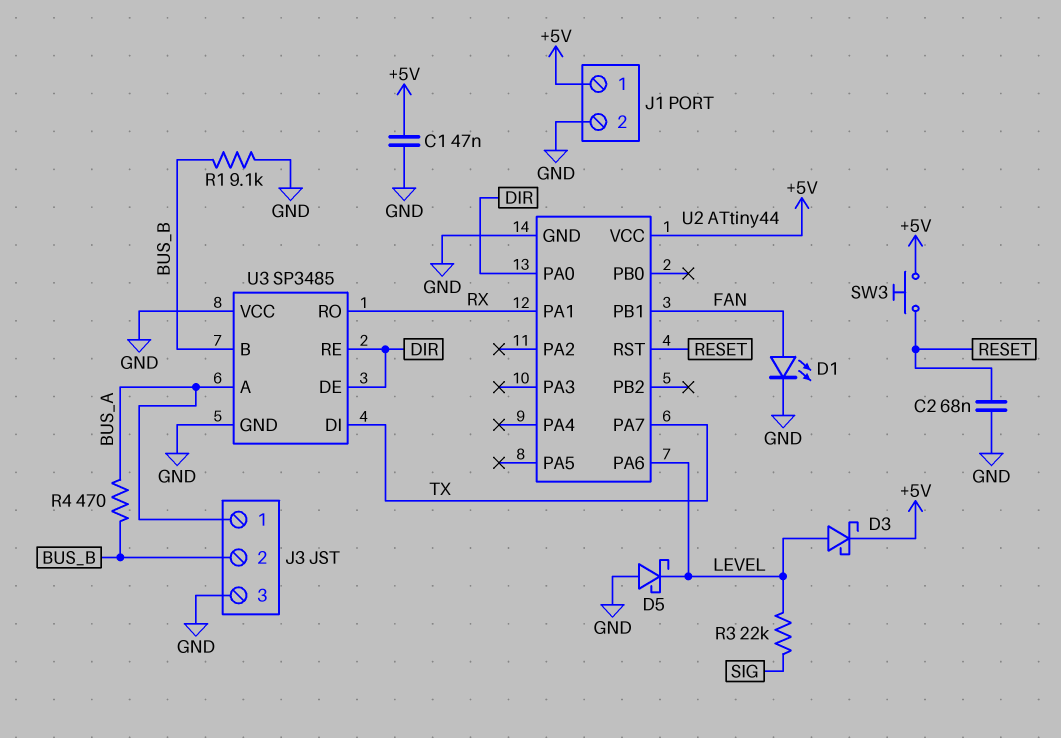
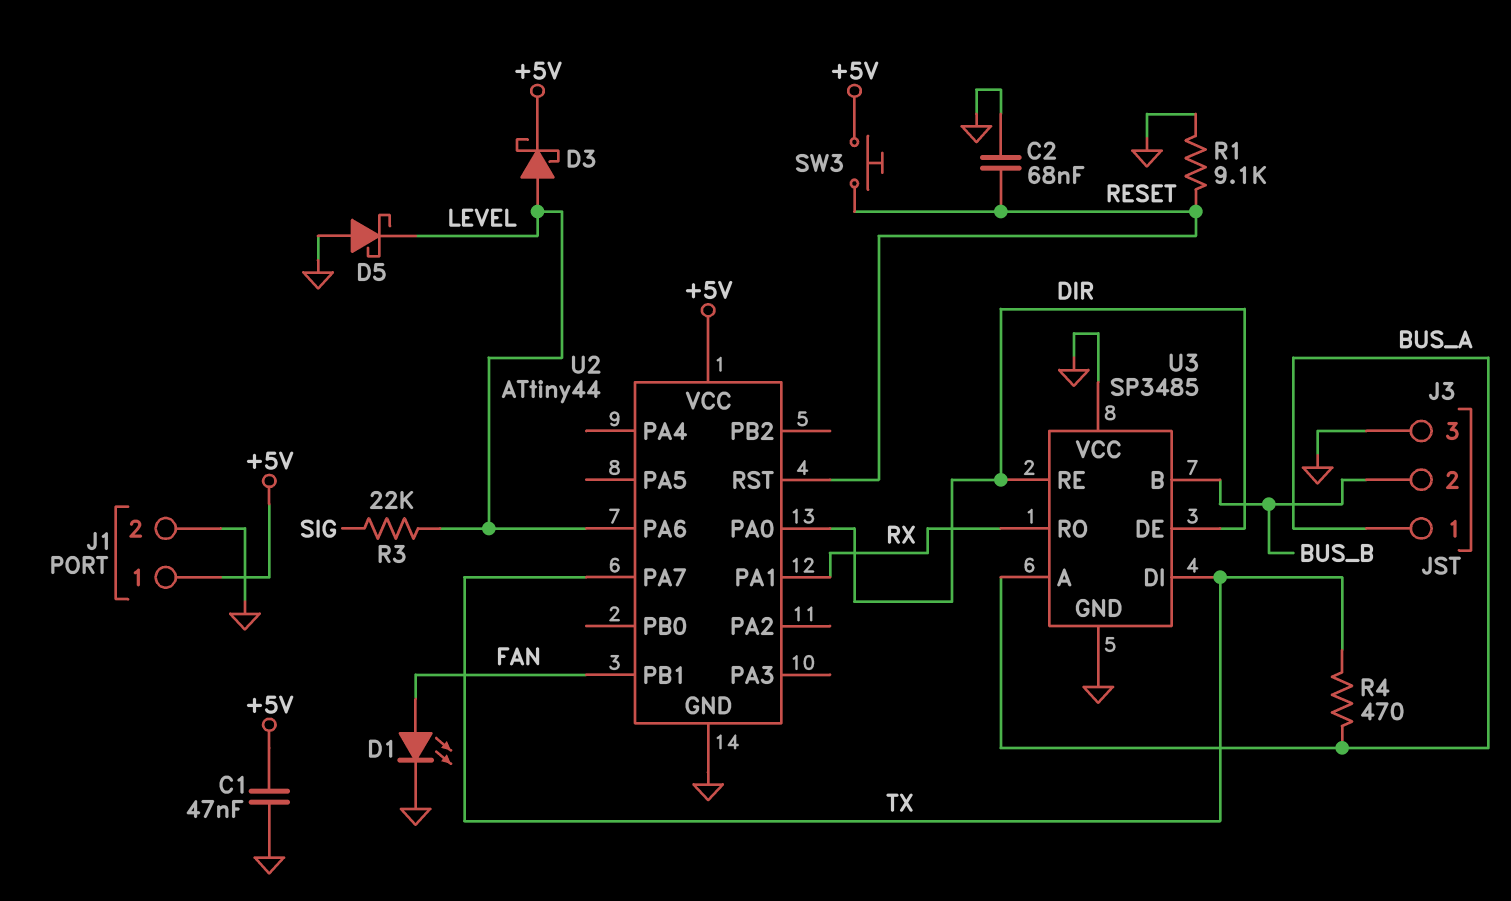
R1: 9.1k (BUS_B, GND) -> 9.1k (GND, RESET)
R4: 470 (BUS_A, BUS_B) -> 470 (BUS_A, TX)

